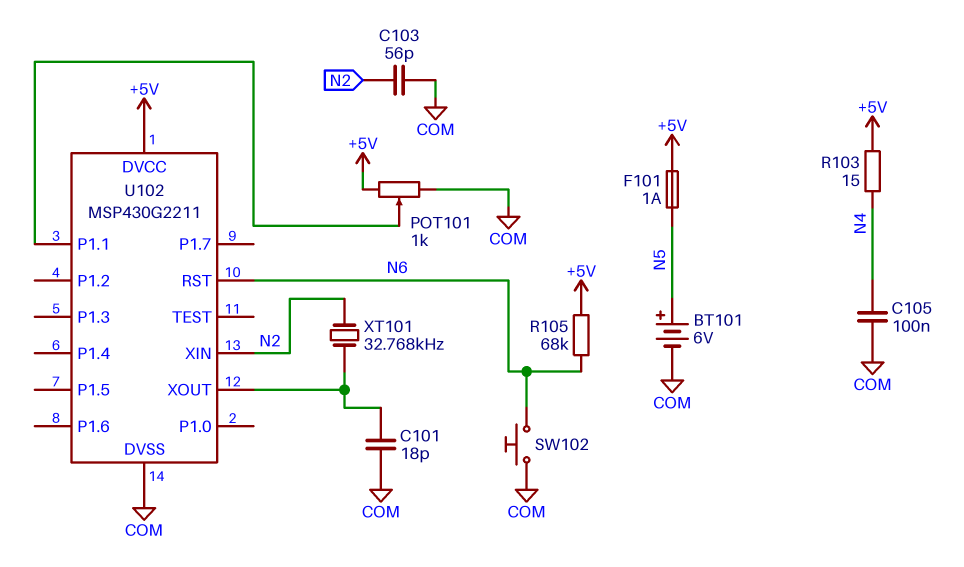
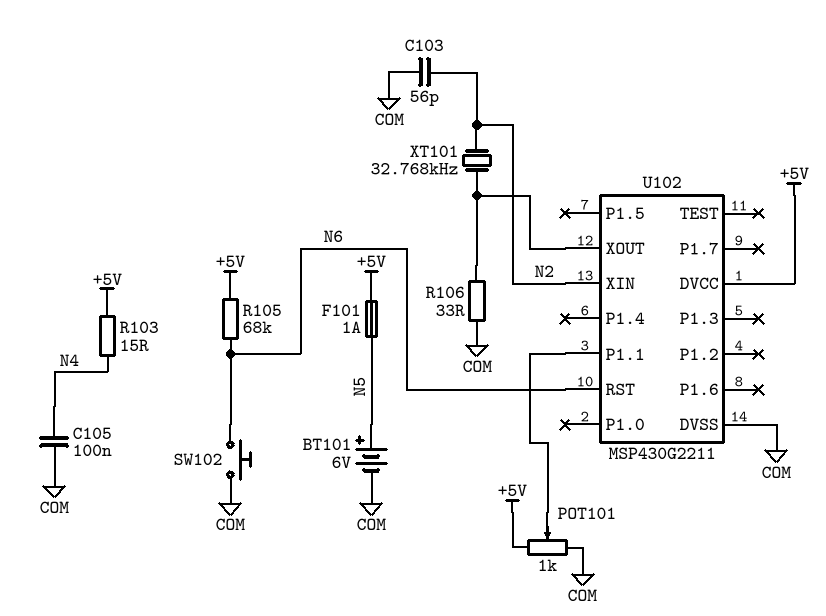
C101: 18pF (COM, U102/XOUT) -> none
R106: none -> 33 (COM, U102/XOUT)

